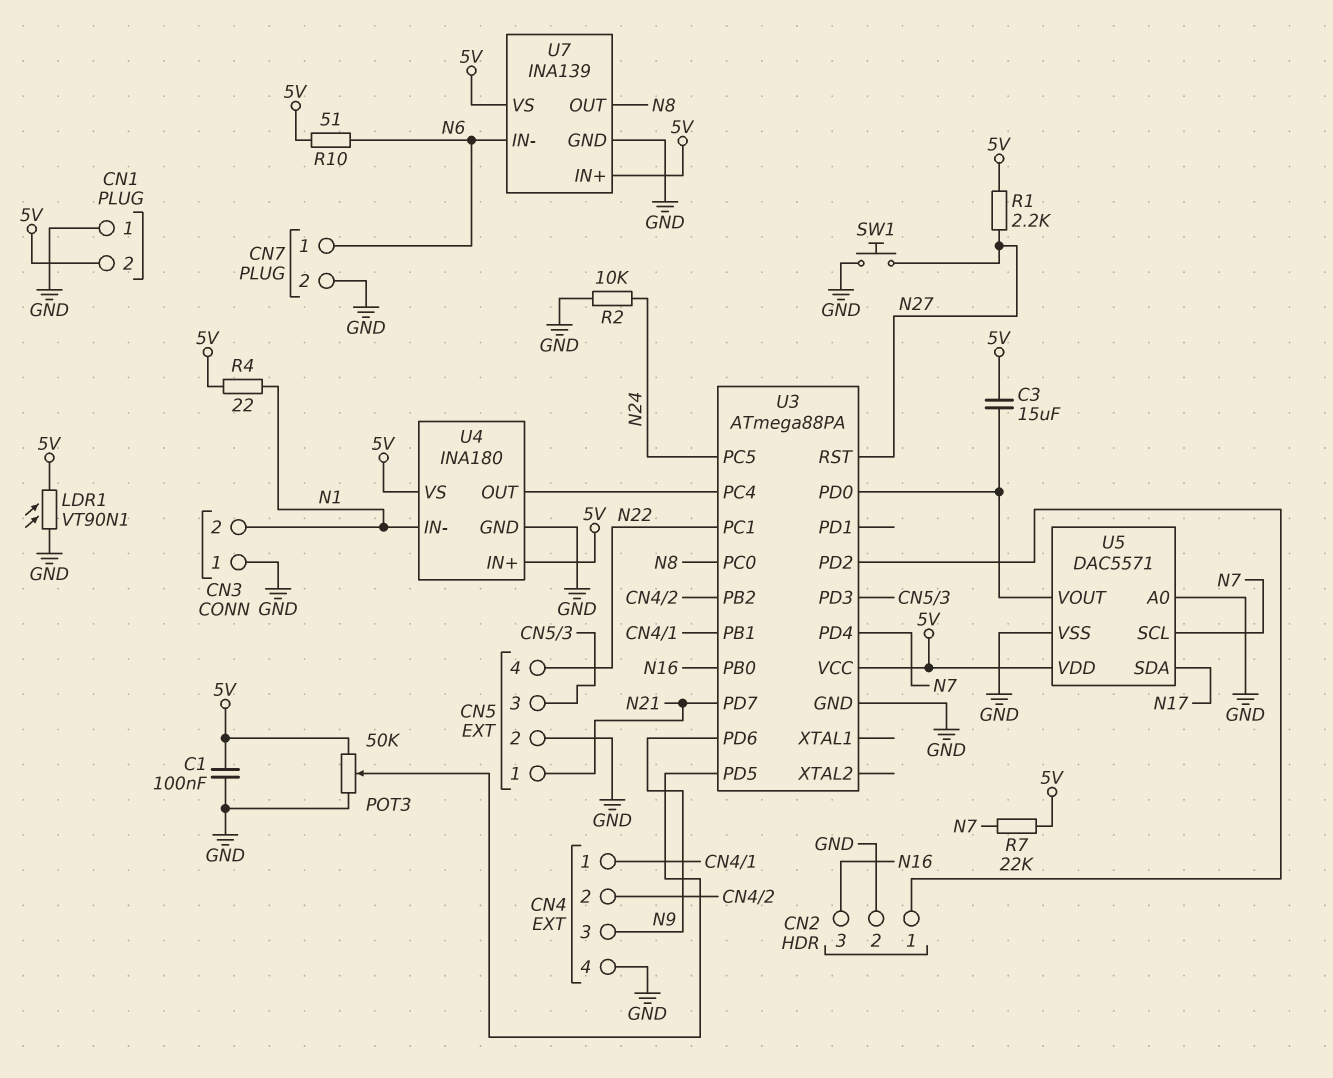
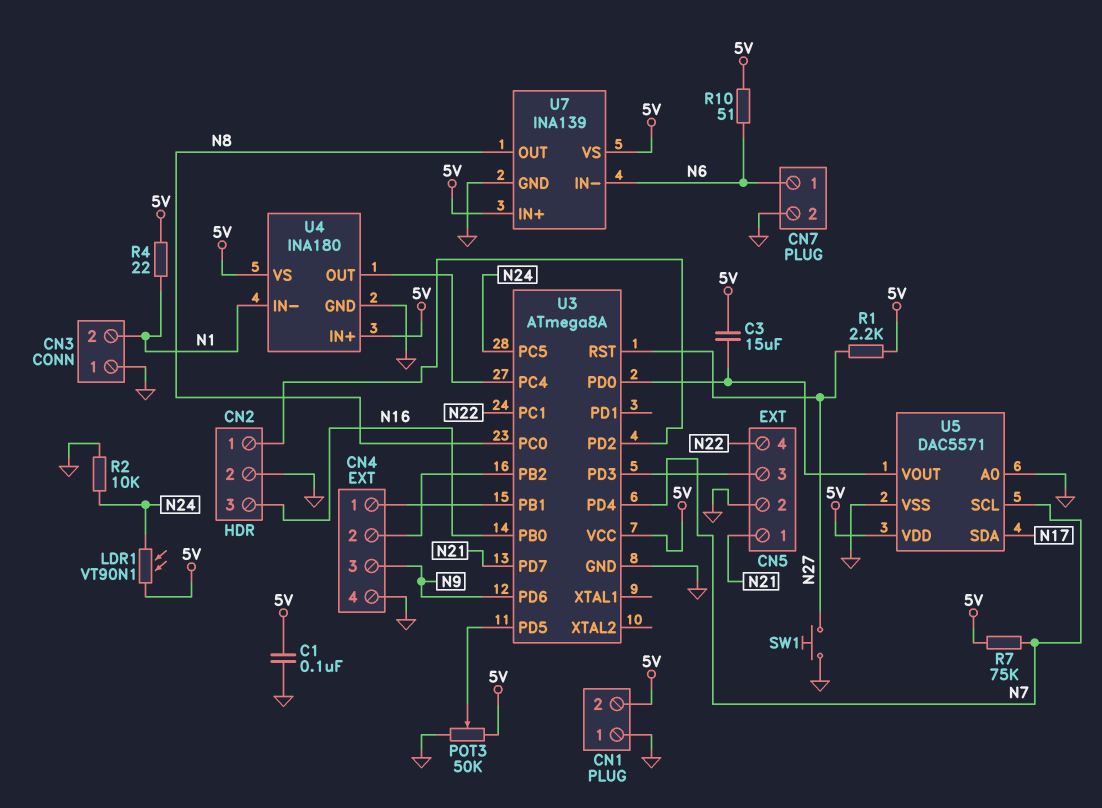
LDR1: VT90N1 (5V, GND) -> VT90N1 (5V, N24)
R7: 22k (5V, N7) -> 75k (5V, N7)
U3: ATmega88PA -> ATmega8A

